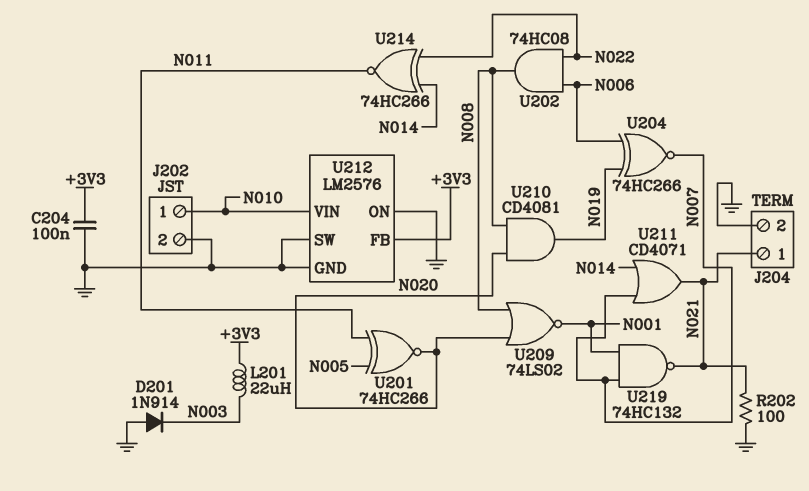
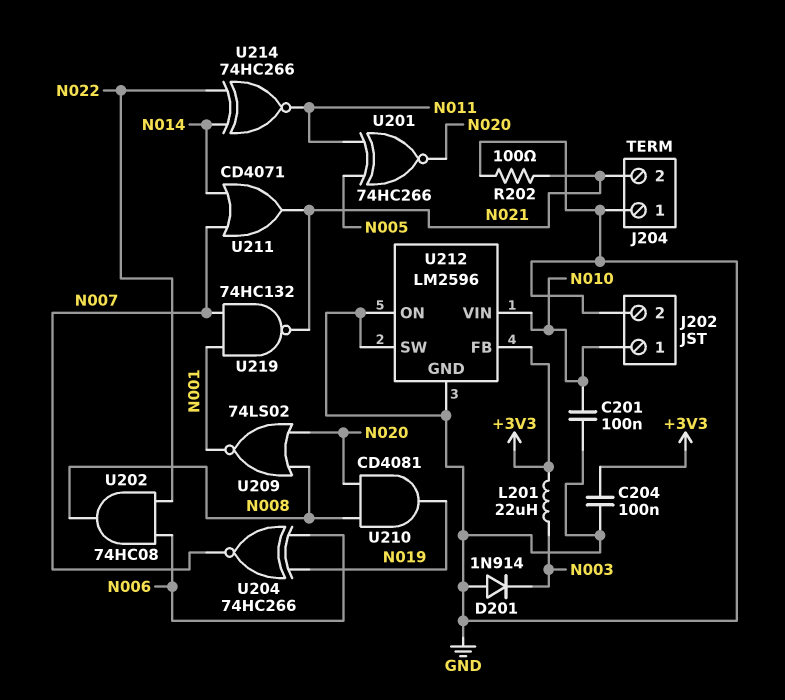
C201: none -> 100nF (GND, N010)
J204 pin 1: N021 -> GND
J204 pin 2: GND -> N021
U212: LM2576 -> LM2596

